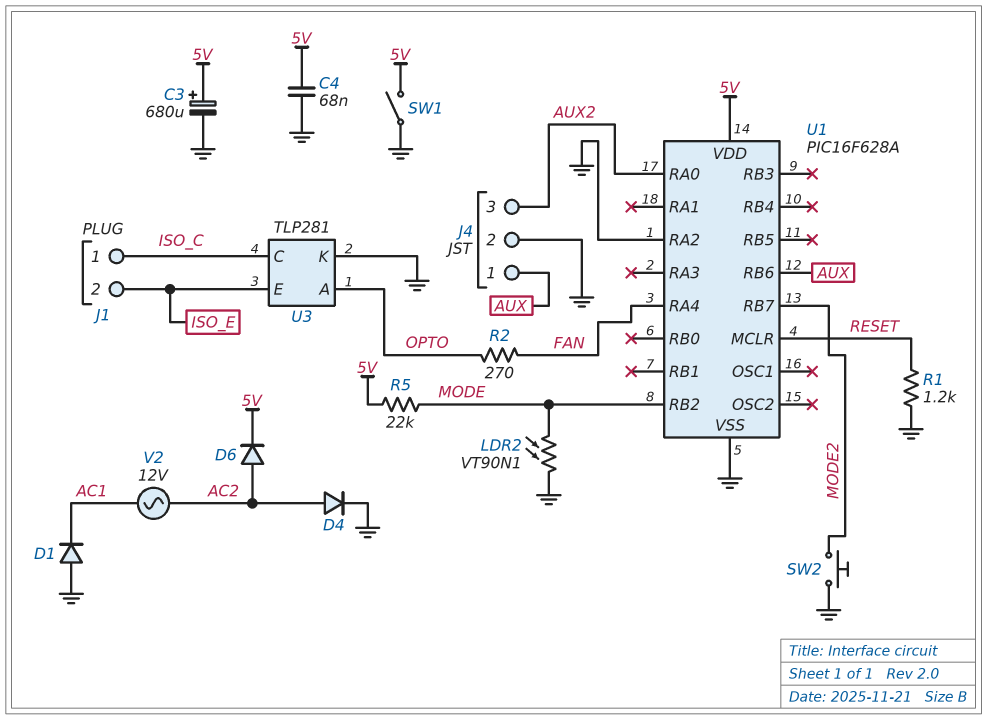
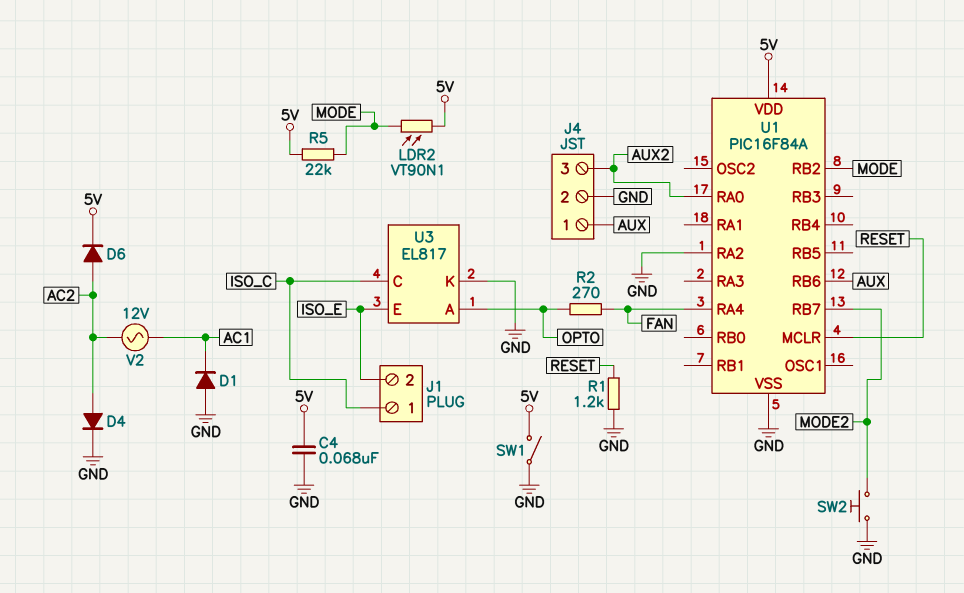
C3: 680uF (plus 5V, minus GND) -> none
LDR2: VT90N1 (GND, MODE) -> VT90N1 (5V, MODE)
U1: PIC16F628A -> PIC16F84A
U3: TLP281 -> EL817

